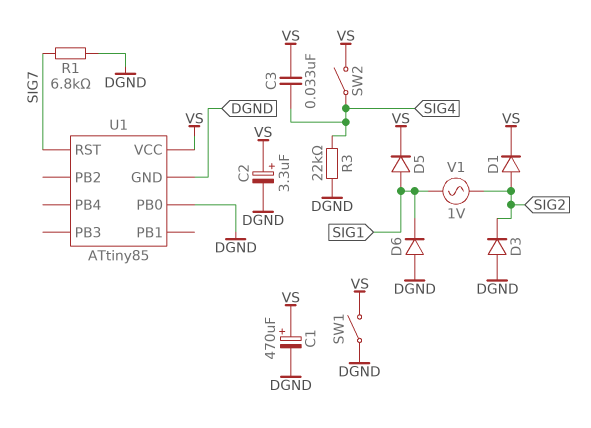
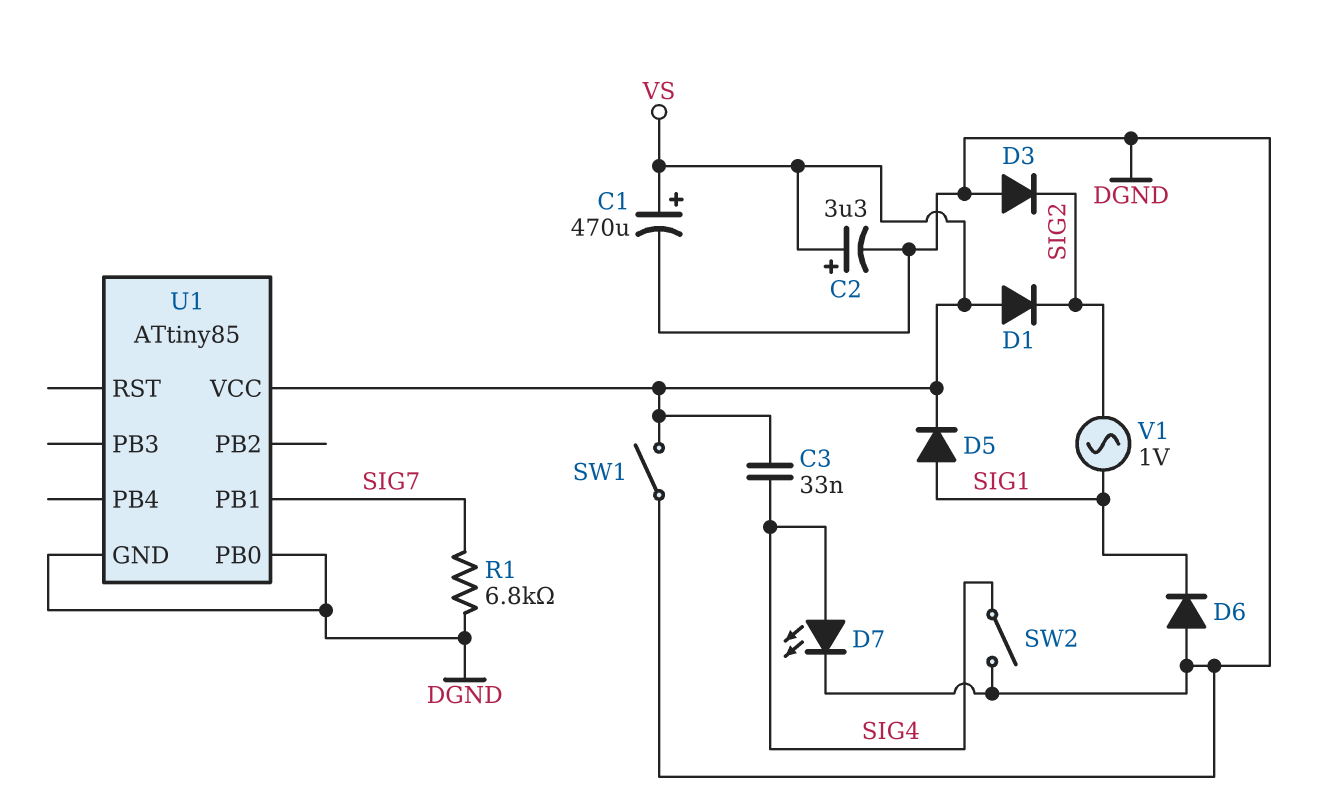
D1: diode (A SIG2, K VS) -> diode (A VS, K SIG2)
D7: none -> LED (A SIG4, K DGND)
R3: 22k (DGND, SIG4) -> none
SW2: switch (SIG4, VS) -> switch (DGND, SIG4)
U1 pin PB1: none -> SIG7
U1 pin RST: SIG7 -> none

